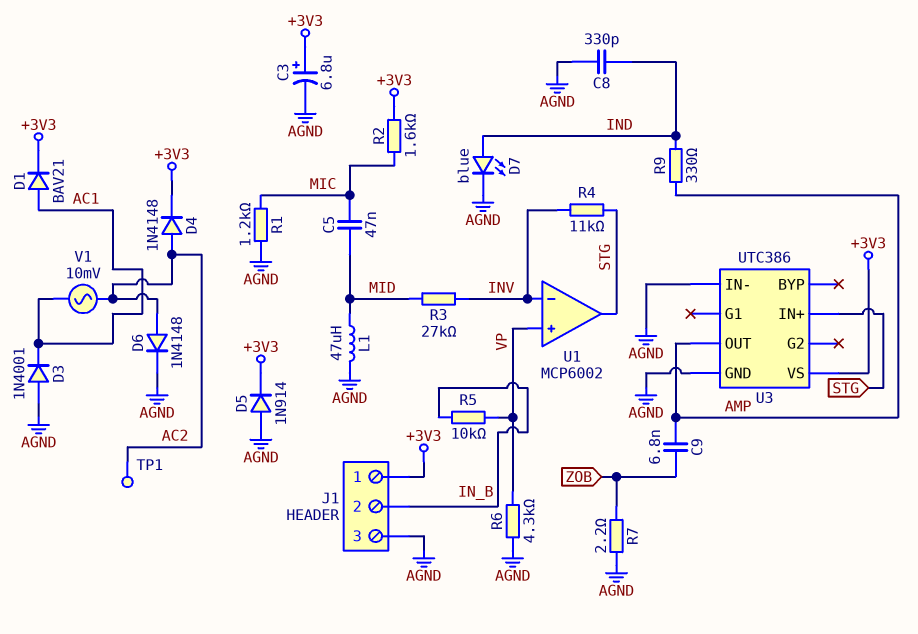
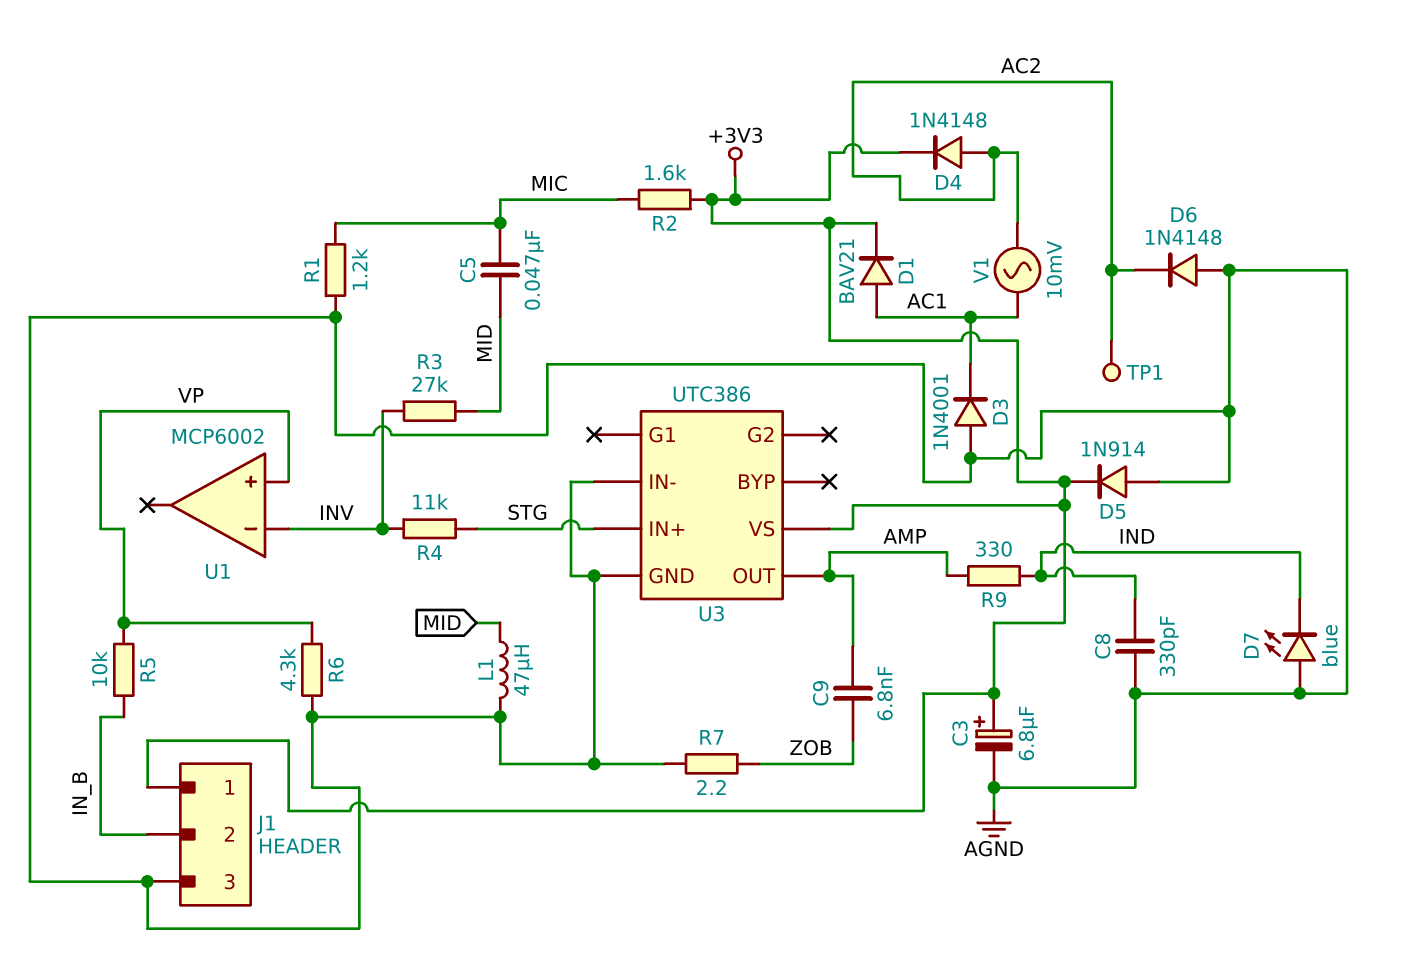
D6: diode 1N4148 (A AC2, K AGND) -> diode 1N4148 (A AGND, K AC2)
D7: LED blue (A IND, K AGND) -> LED blue (A AGND, K IND)
U1 pin out: STG -> none

